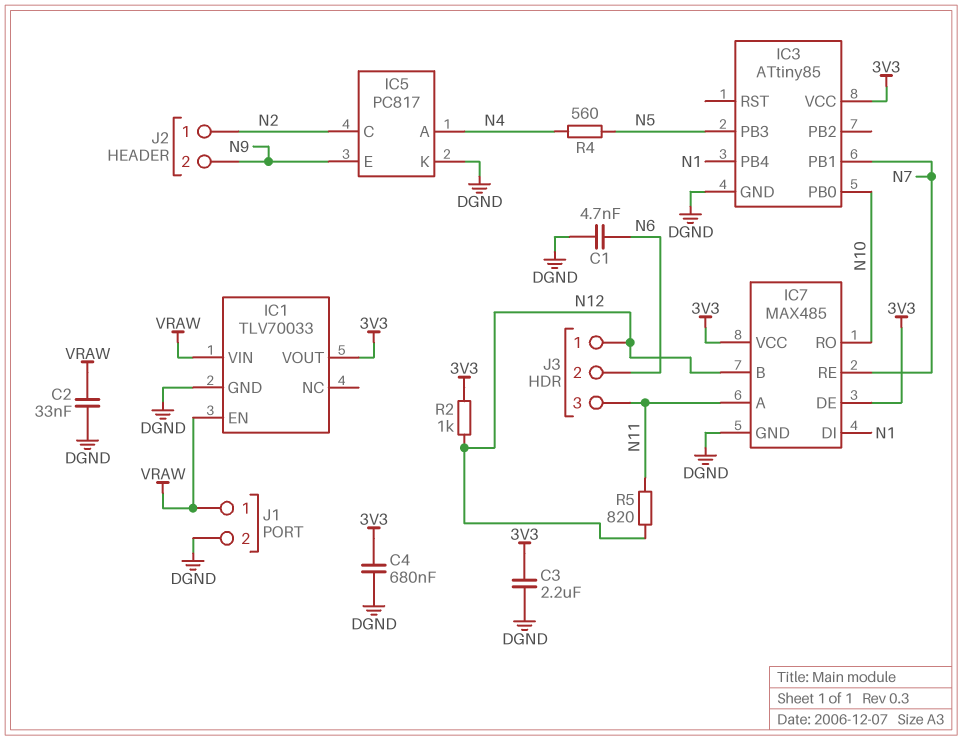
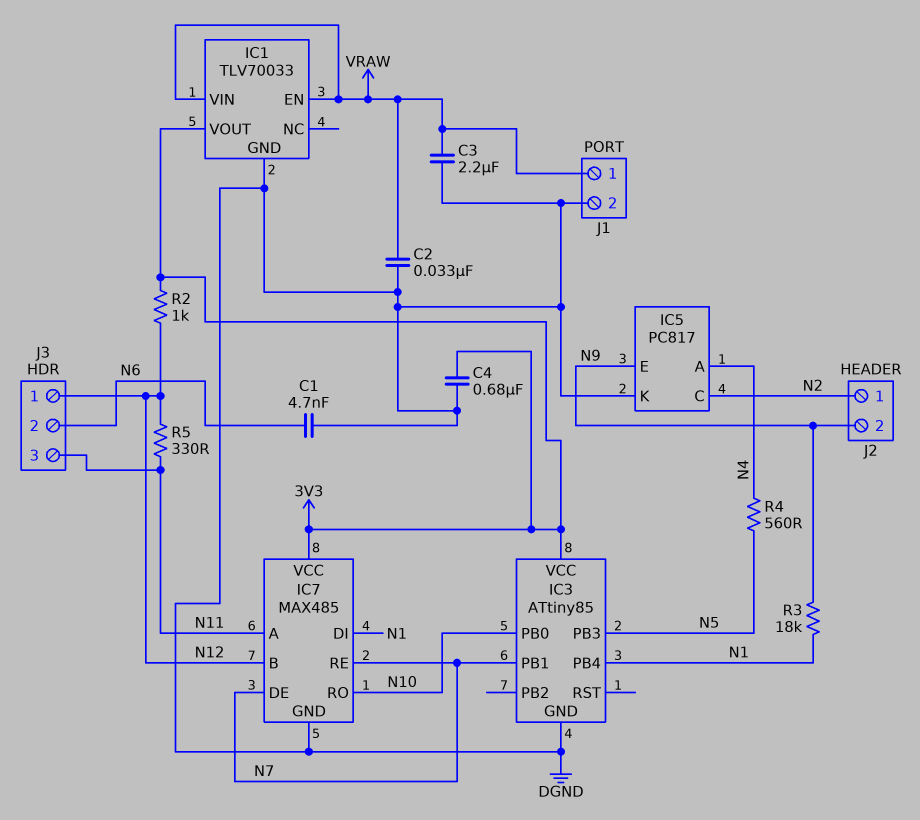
C3: 2.2uF (3V3, DGND) -> 2.2uF (DGND, VRAW)
IC7 pin DE: 3V3 -> N7
R3: none -> 18k (N1, N9)
R5: 820 (N11, N12) -> 330 (N11, N12)

